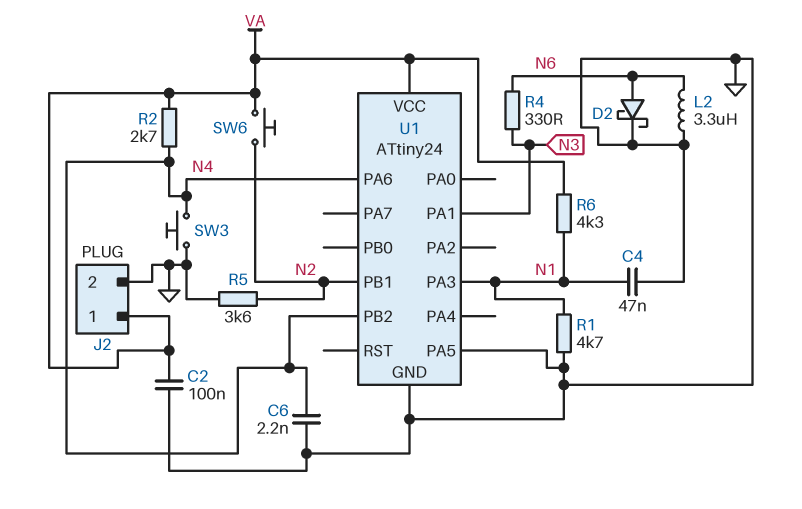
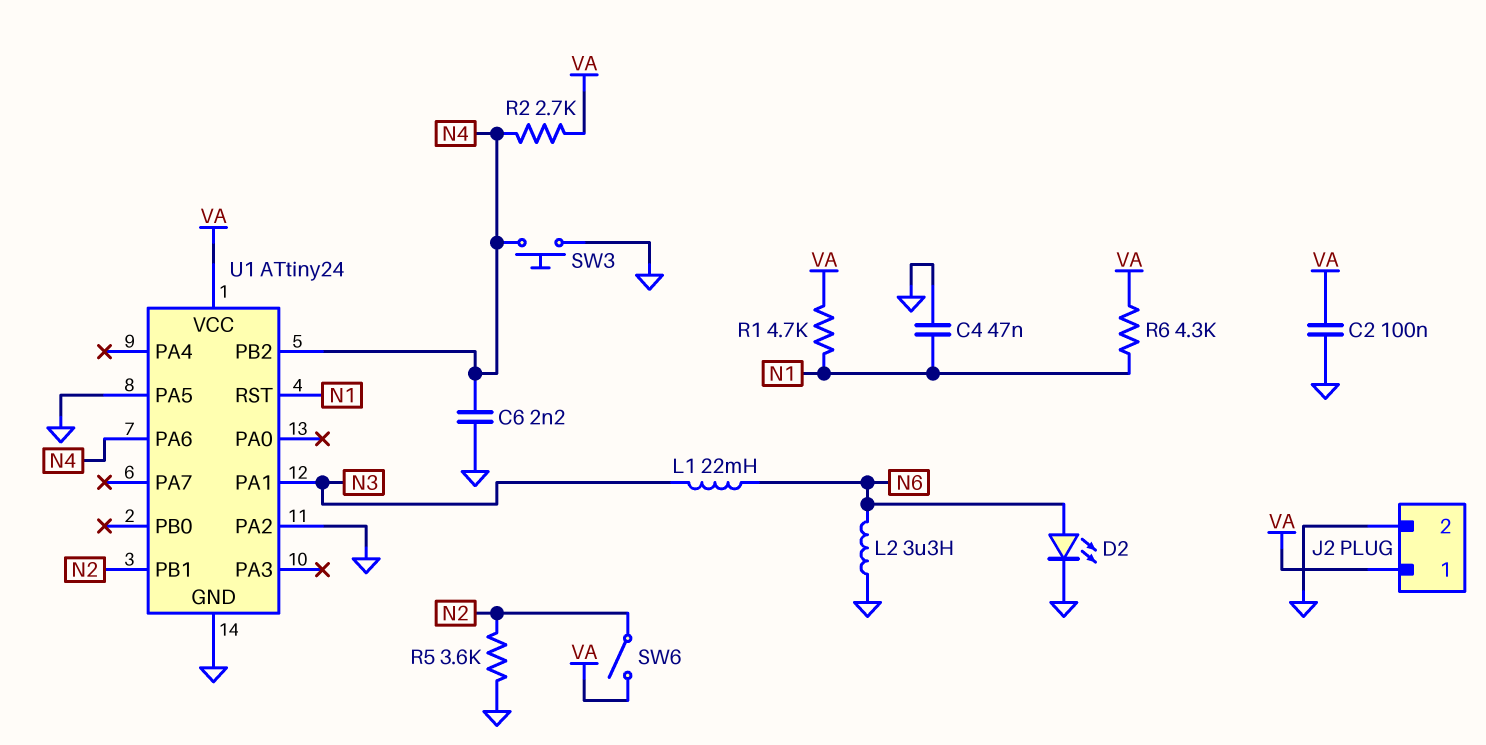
D2: schottky (A N6, K GND) -> LED (A N6, K GND)
L1: none -> 22mH (N3, N6)
R1: 4.7k (GND, N1) -> 4.7k (N1, VA)
R4: 330 (N3, N6) -> none
SW6: button (N2, VA) -> switch (N2, VA)
U1 pin PA2: none -> GND
U1 pin PA3: N1 -> none
U1 pin RST: none -> N1

